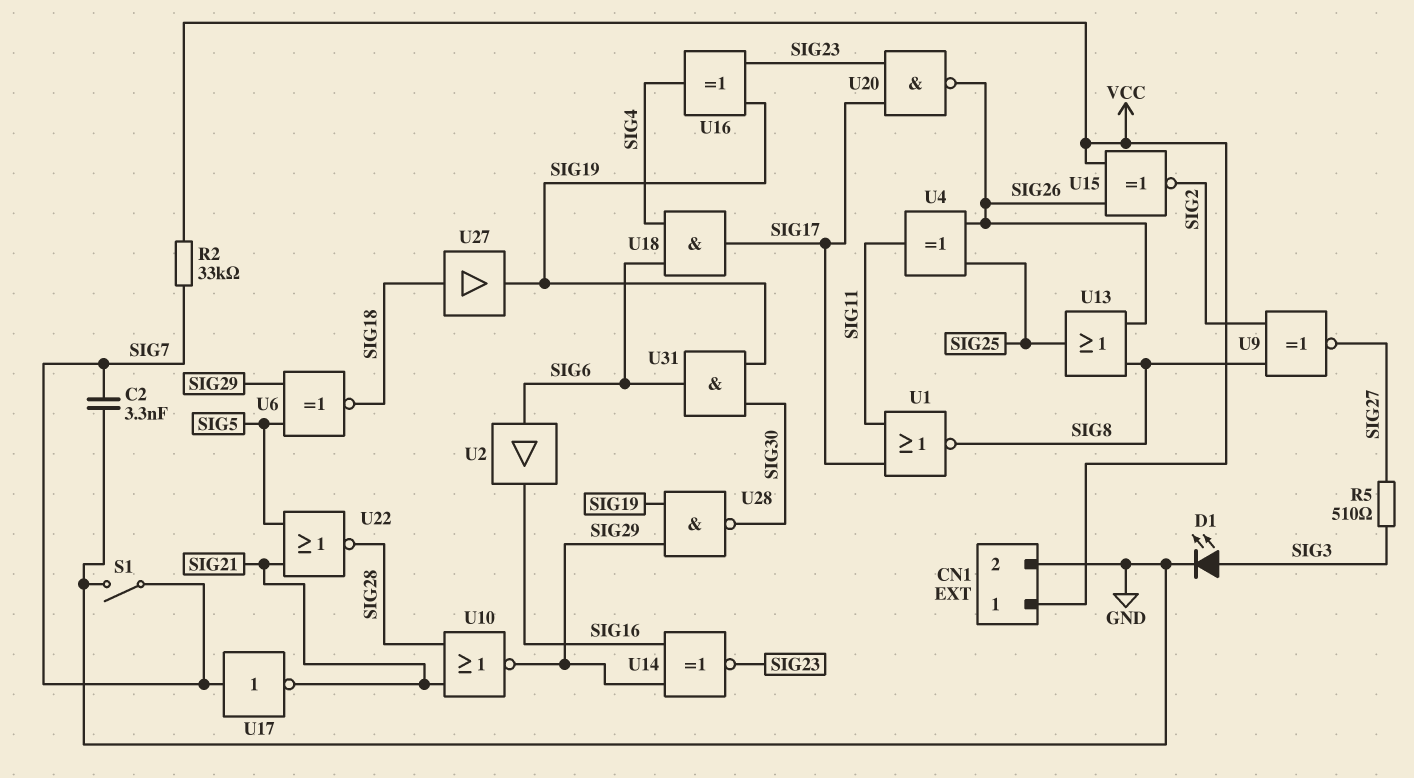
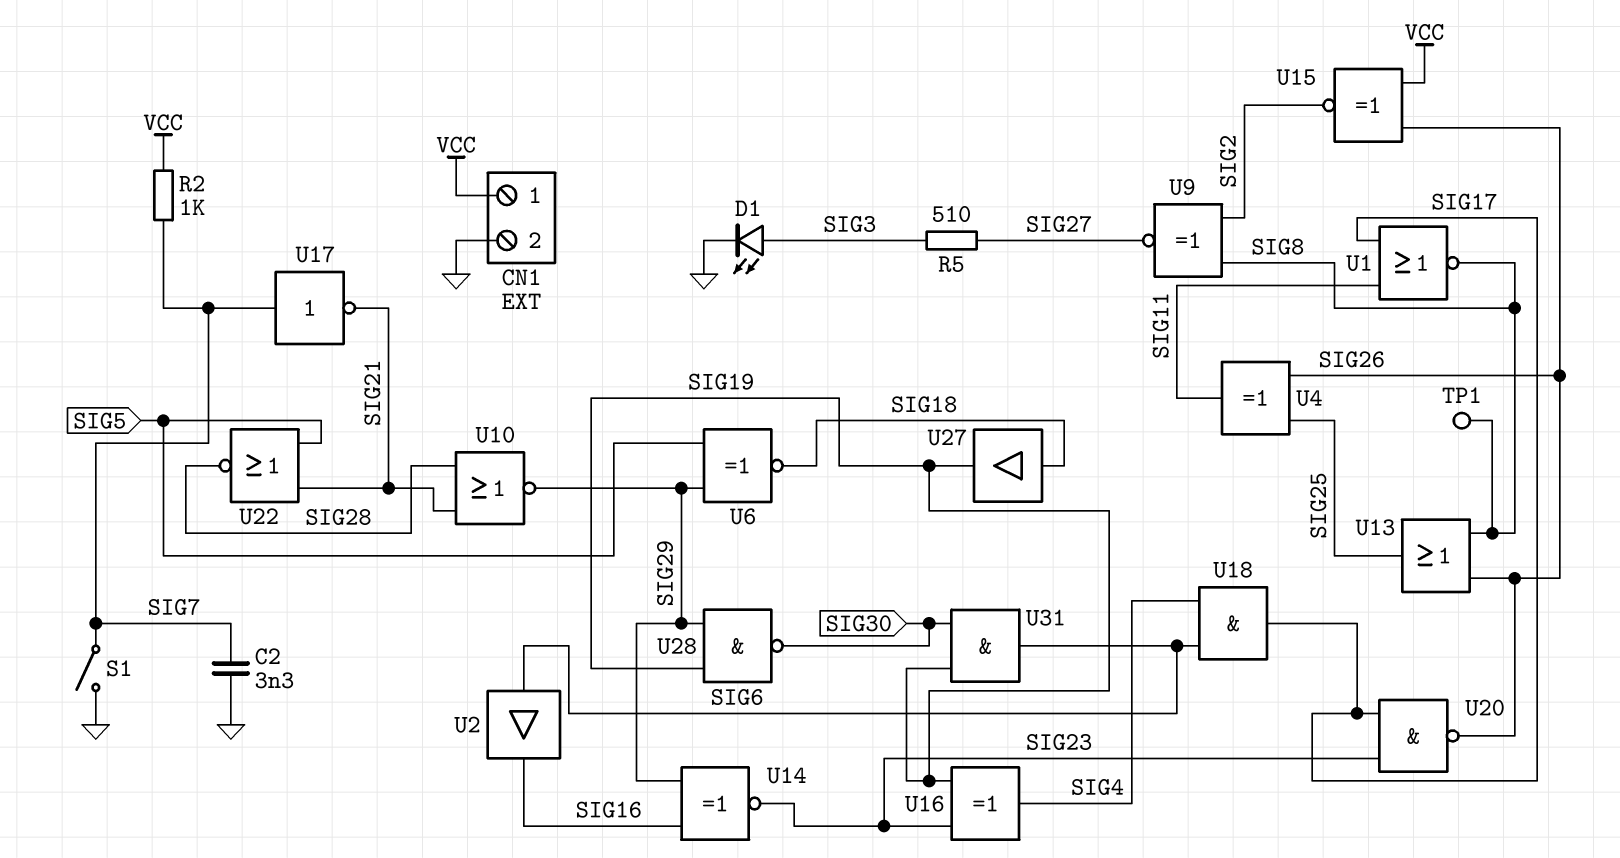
R2: 33k (SIG7, VCC) -> 1k (SIG7, VCC)
TP1: none -> test point (SIG8)

